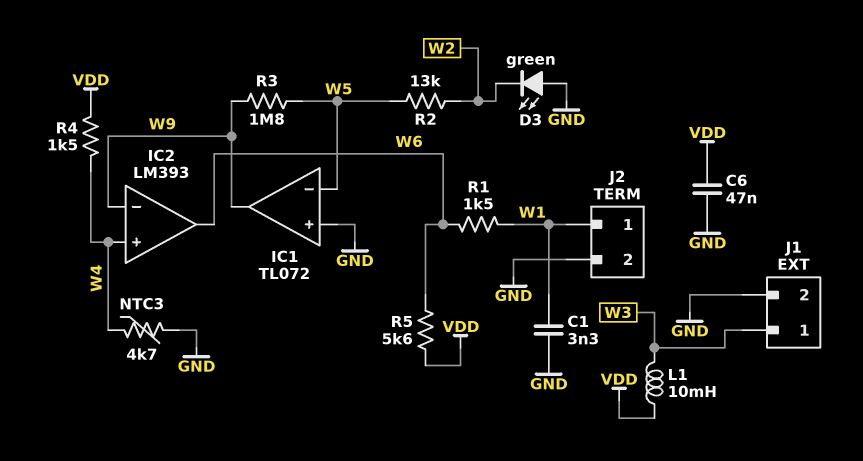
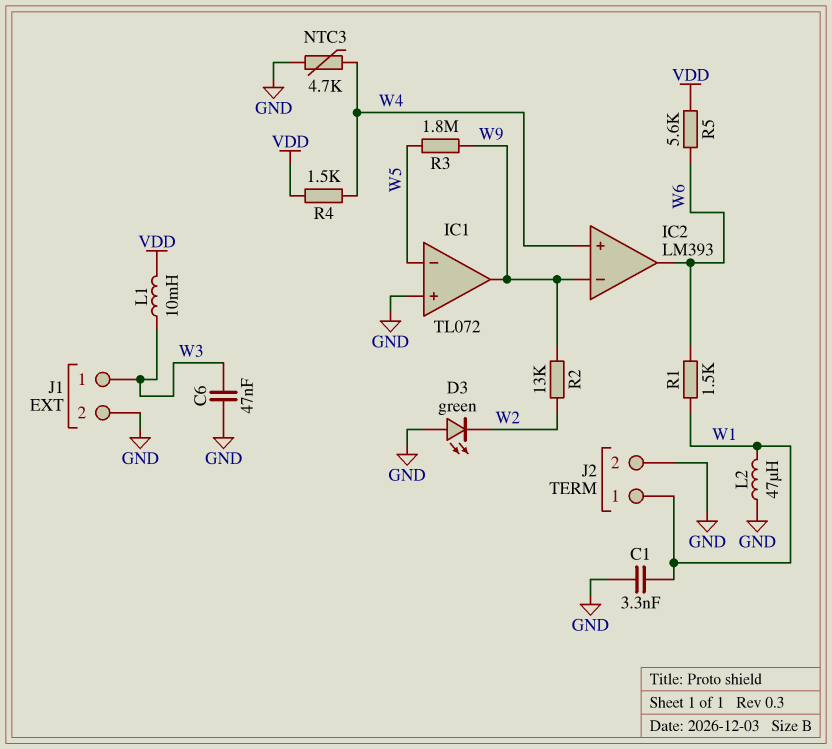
C6: 47nF (GND, VDD) -> 47nF (GND, W3)
L2: none -> 47uH (GND, W1)
R2: 13k (W2, W5) -> 13k (W2, W9)

